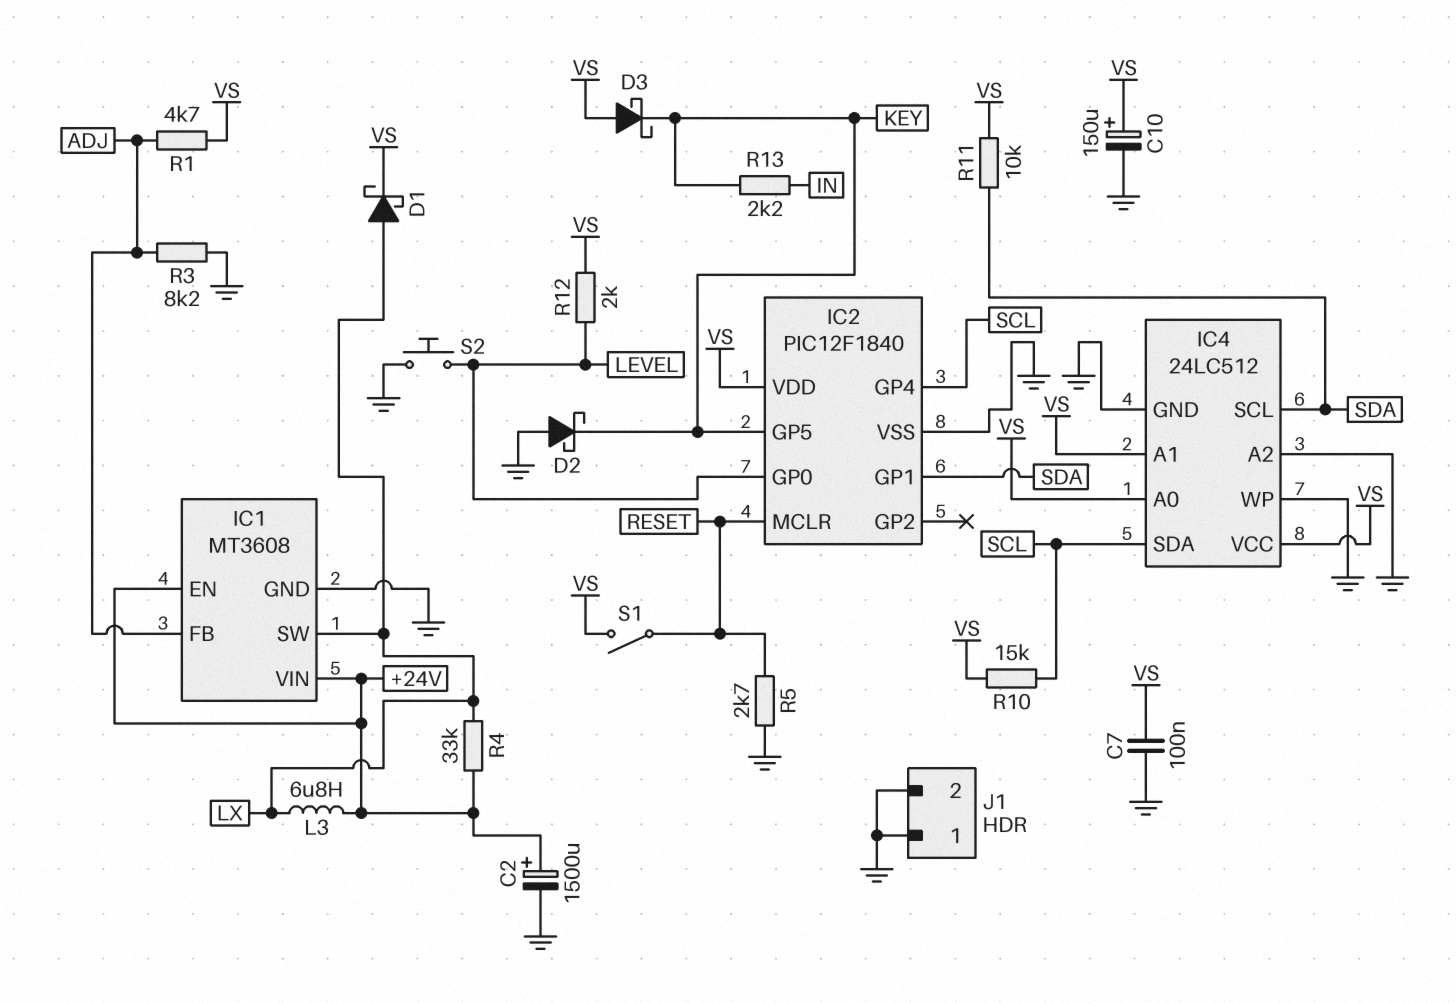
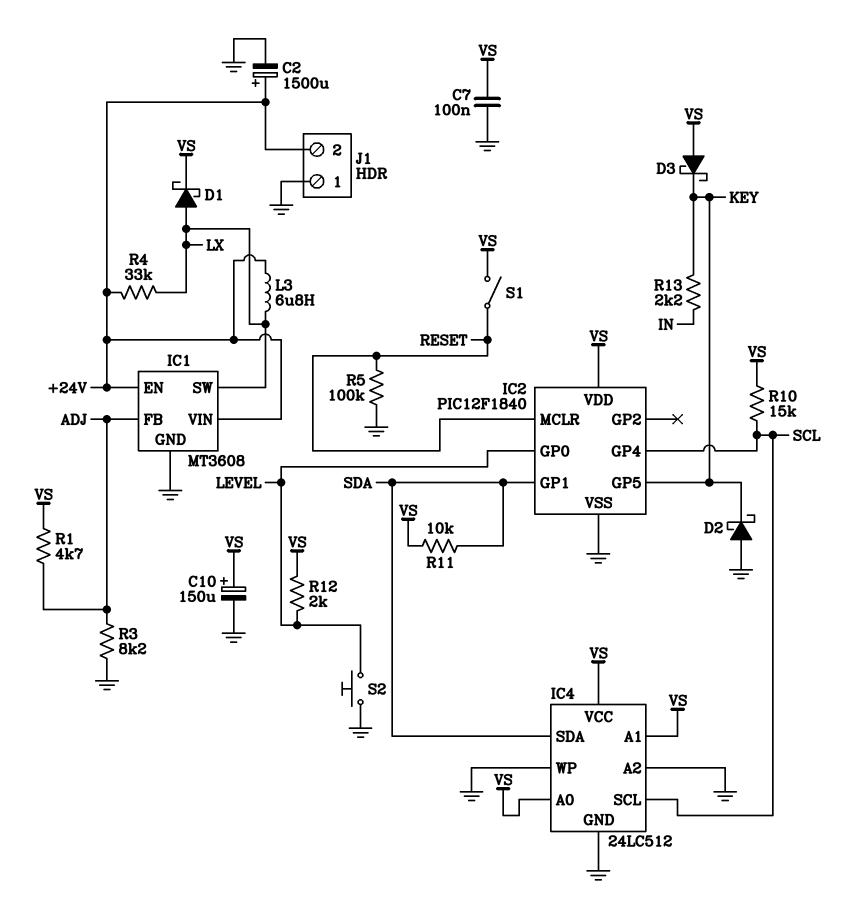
IC4 pin SCL: SDA -> SCL
IC4 pin SDA: SCL -> SDA
J1 pin 2: GND -> +24V
R5: 2.7k (GND, RESET) -> 100k (GND, RESET)

